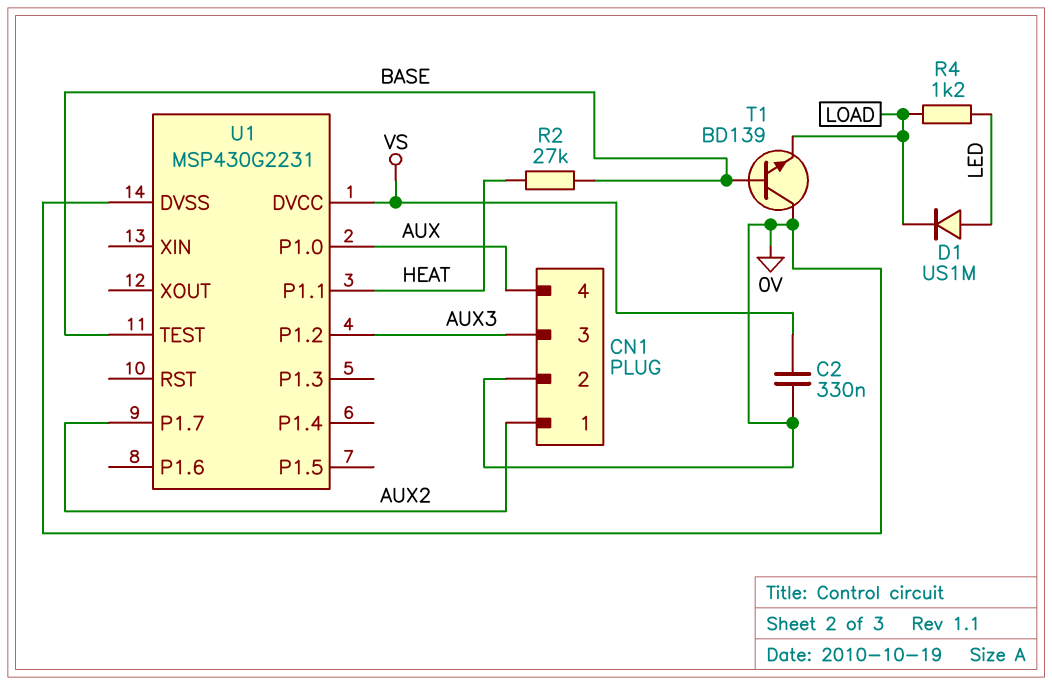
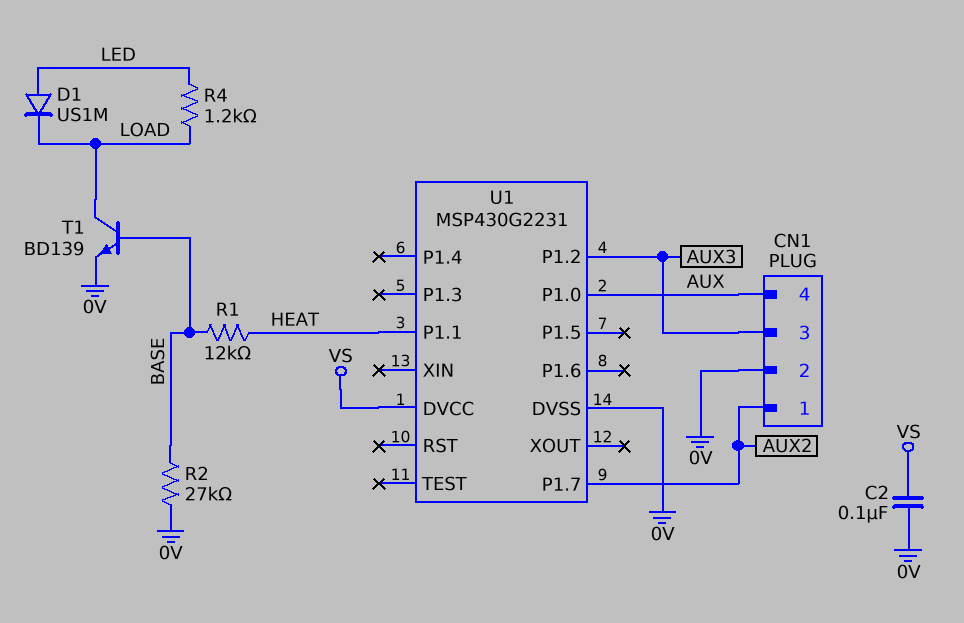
C2: 330nF (0V, VS) -> 100nF (0V, VS)
R1: none -> 12k (BASE, HEAT)
R2: 27k (BASE, HEAT) -> 27k (0V, BASE)
T1: NPN BD139 (B BASE, C 0V, E LOAD) -> NPN BD139 (B BASE, C LOAD, E 0V)
U1 pin TEST: BASE -> none

